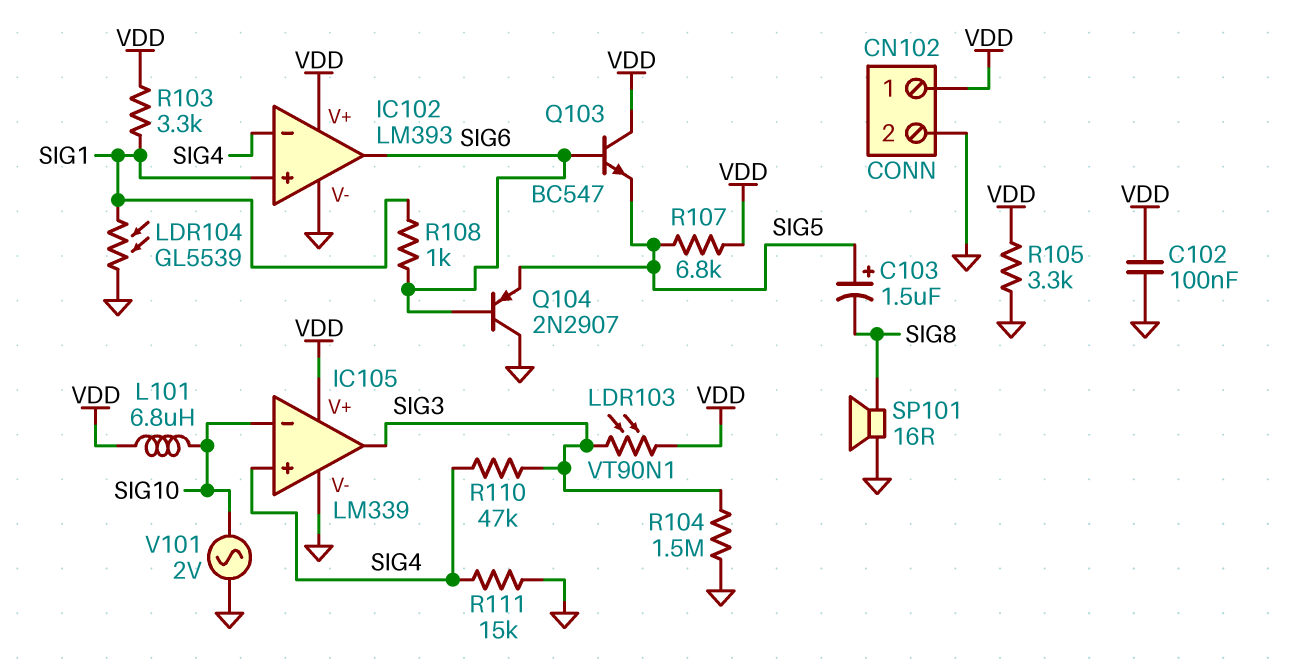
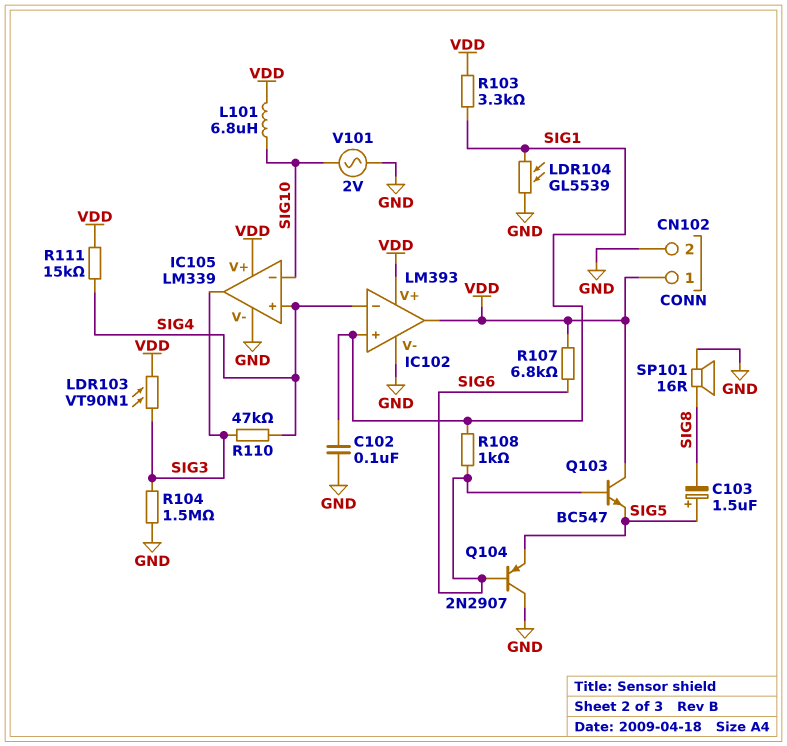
C102: 100nF (GND, VDD) -> 100nF (GND, SIG1)
IC102 pin out: SIG6 -> VDD
R105: 3.3k (GND, VDD) -> none
R107: 6.8k (SIG5, VDD) -> 6.8k (SIG6, VDD)
R111: 15k (GND, SIG4) -> 15k (SIG4, VDD)

